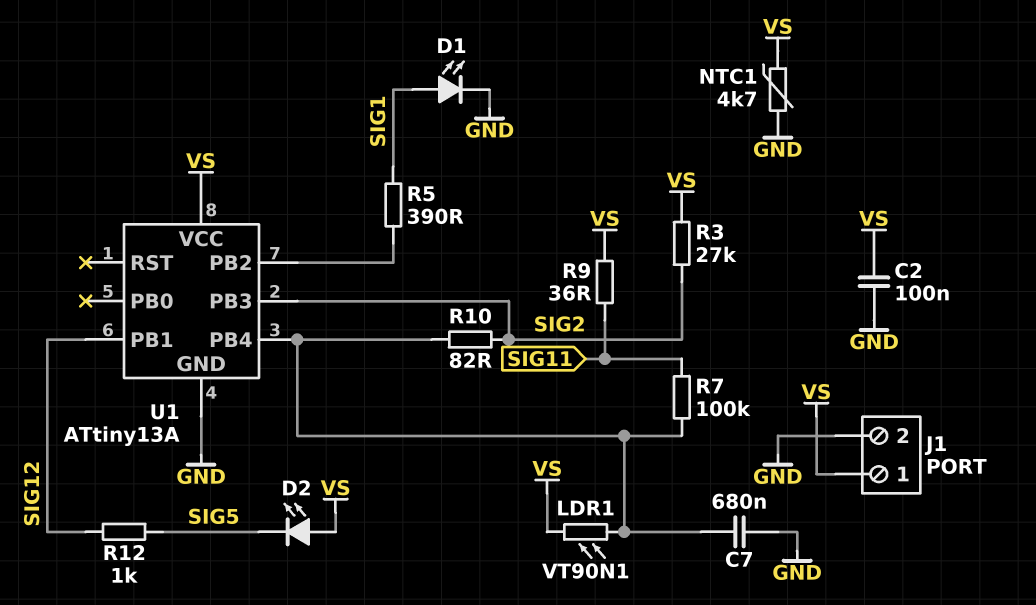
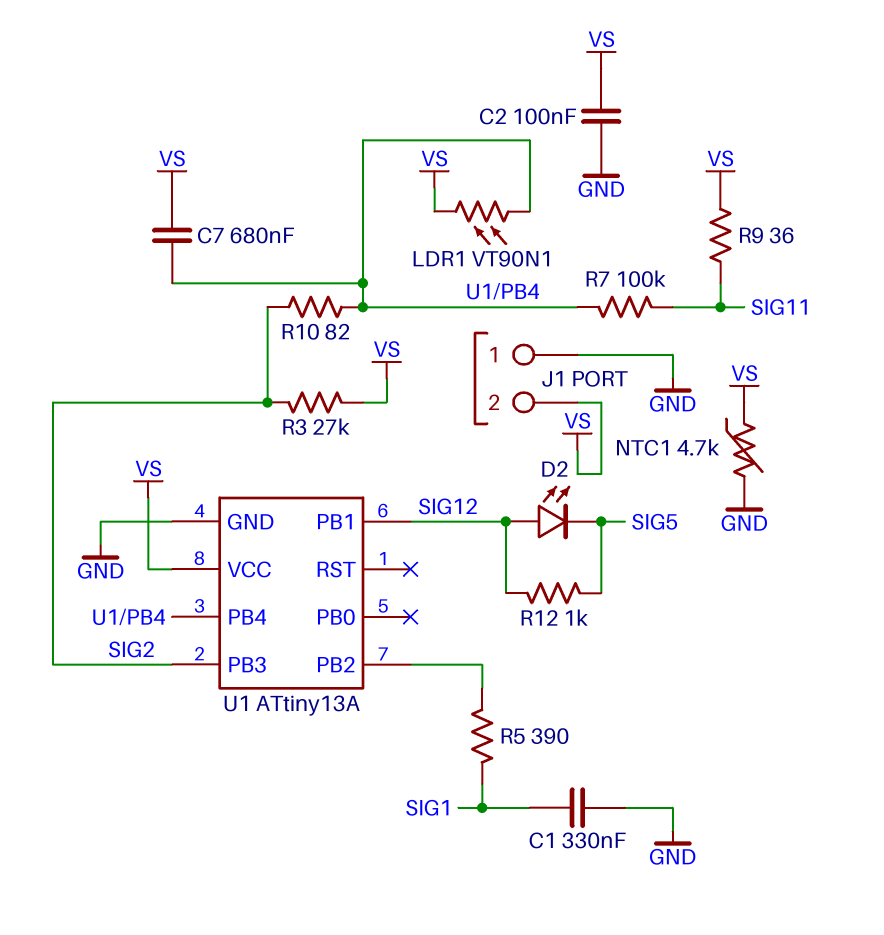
C1: none -> 330nF (GND, SIG1)
C7: 680nF (GND, U1/PB4) -> 680nF (U1/PB4, VS)
D1: LED (A SIG1, K GND) -> none
D2: LED (A VS, K SIG5) -> LED (A SIG12, K SIG5)
J1 pin 1: VS -> GND
J1 pin 2: GND -> VS

